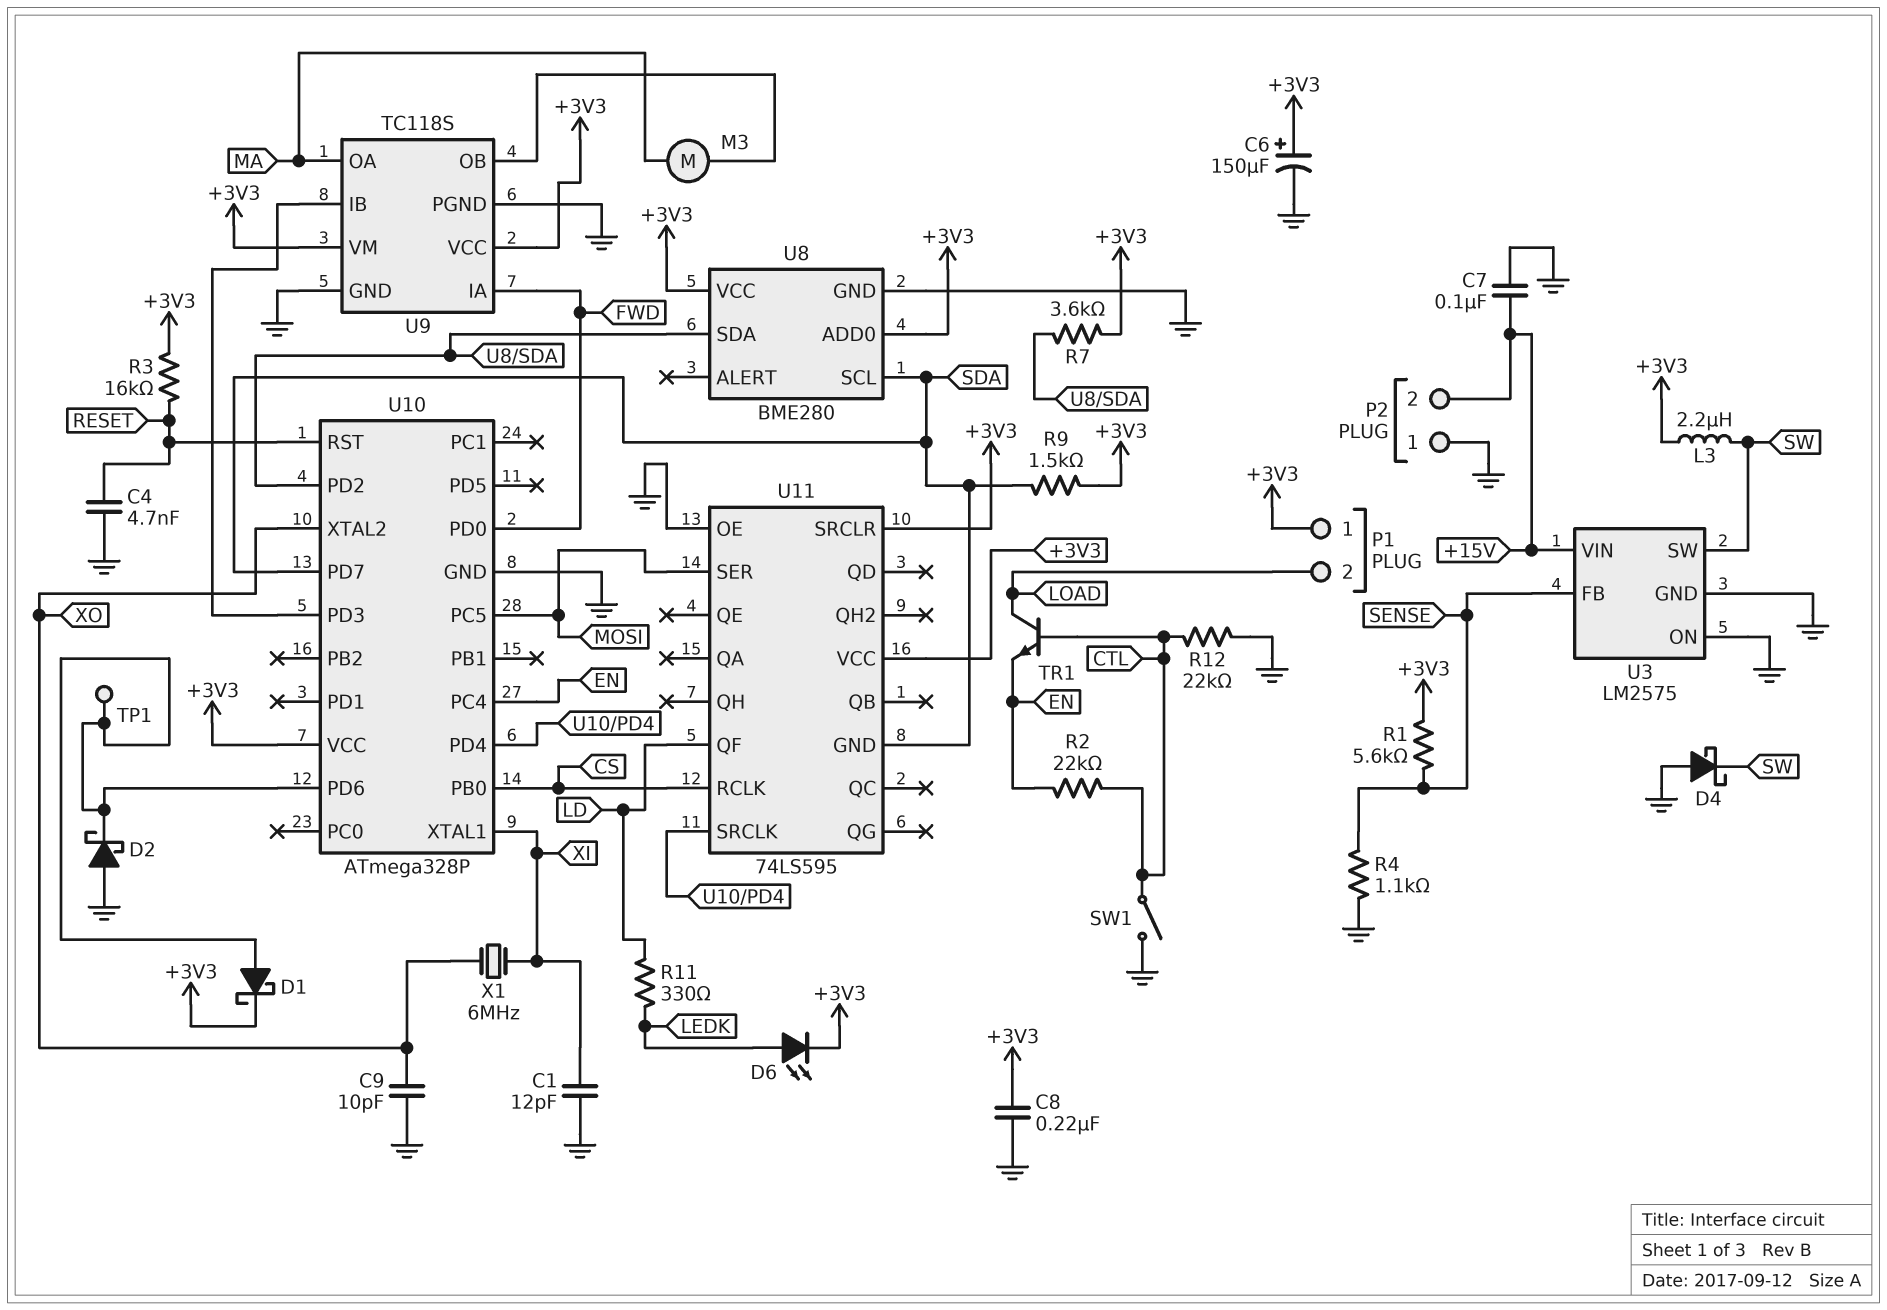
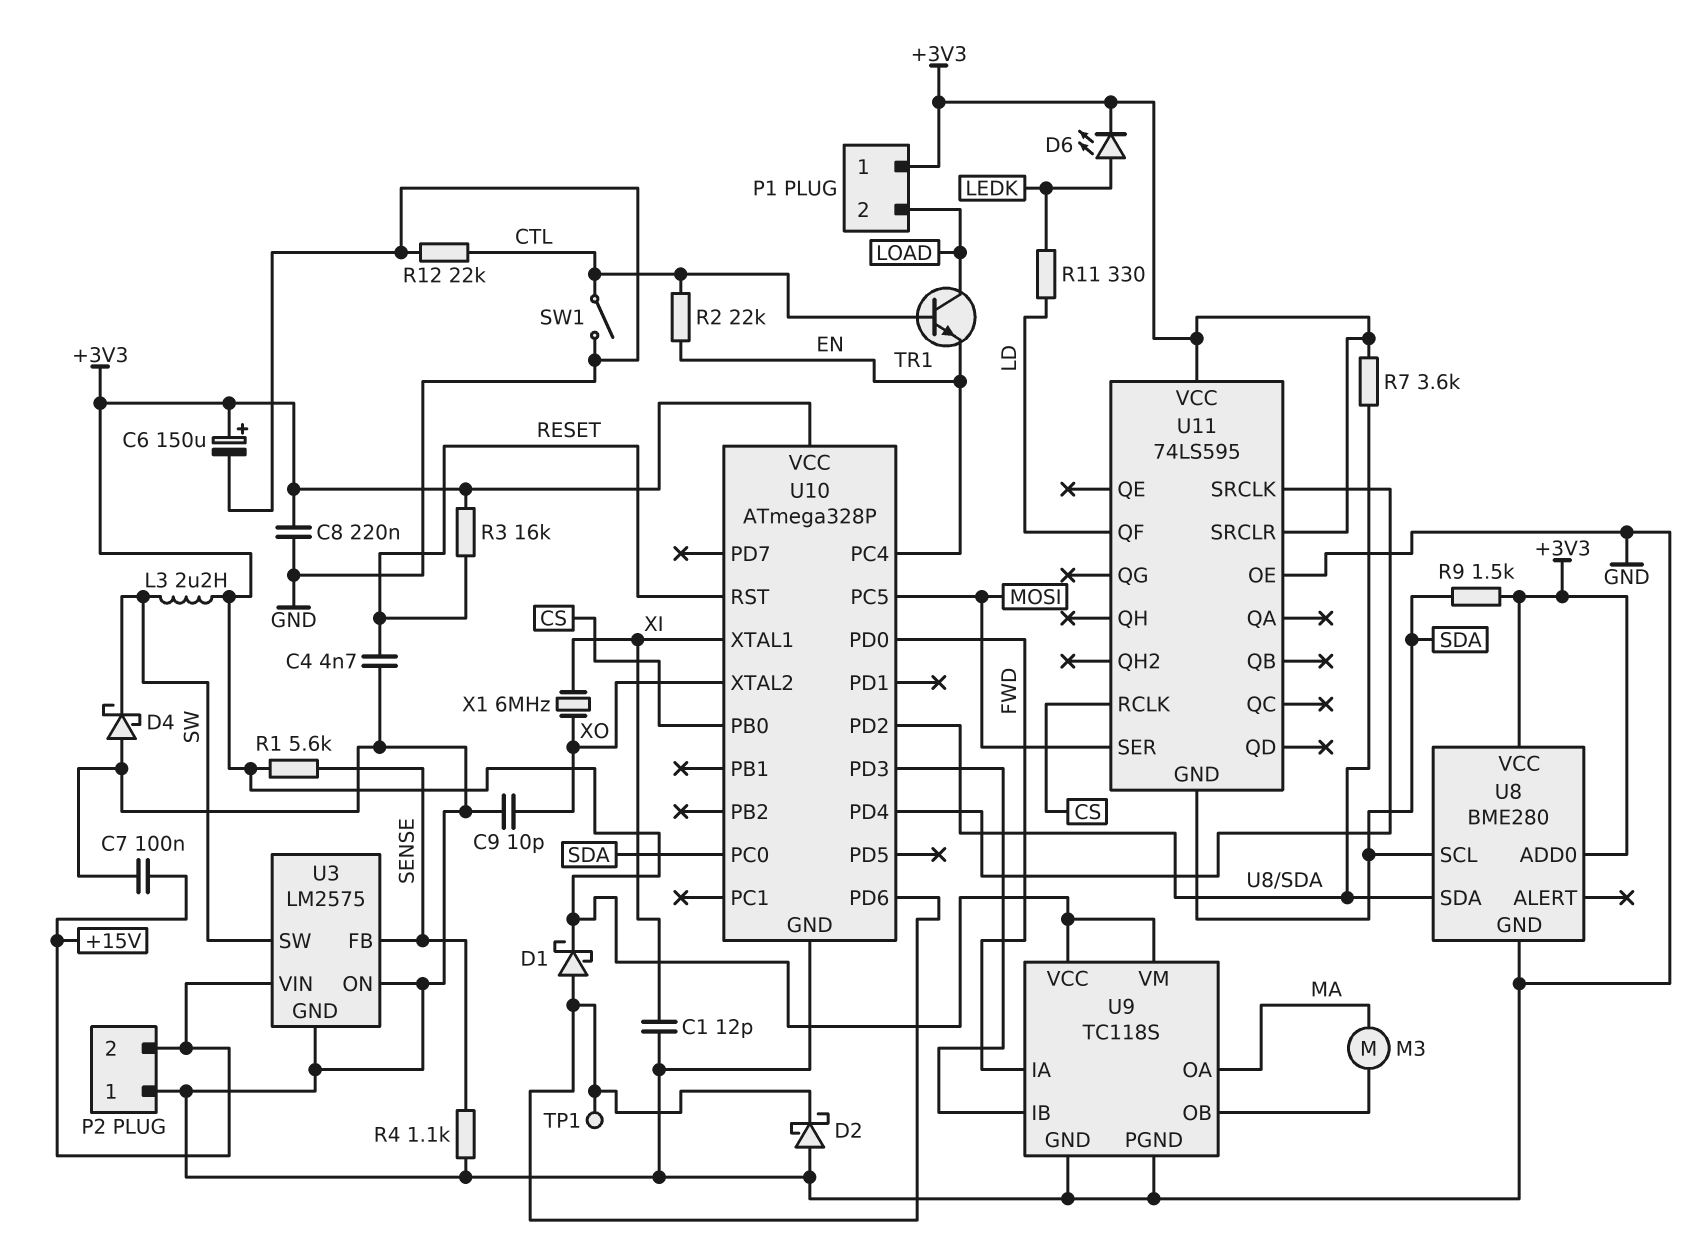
U10 pin PC0: none -> SDA
U10 pin PD7: SDA -> none

